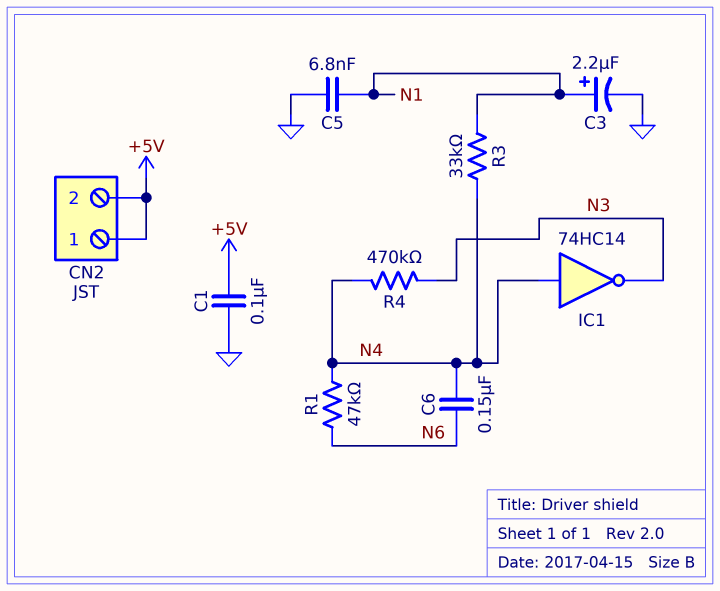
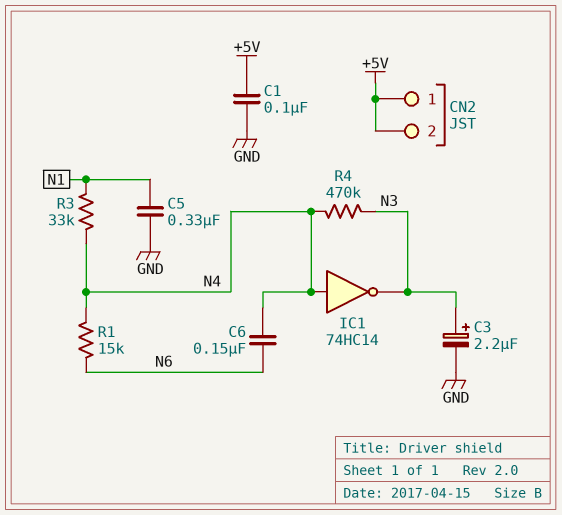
C3: 2.2uF (plus N1, minus GND) -> 2.2uF (plus N3, minus GND)
C5: 6.8nF (GND, N1) -> 330nF (GND, N1)
R1: 47k (N4, N6) -> 15k (N4, N6)

